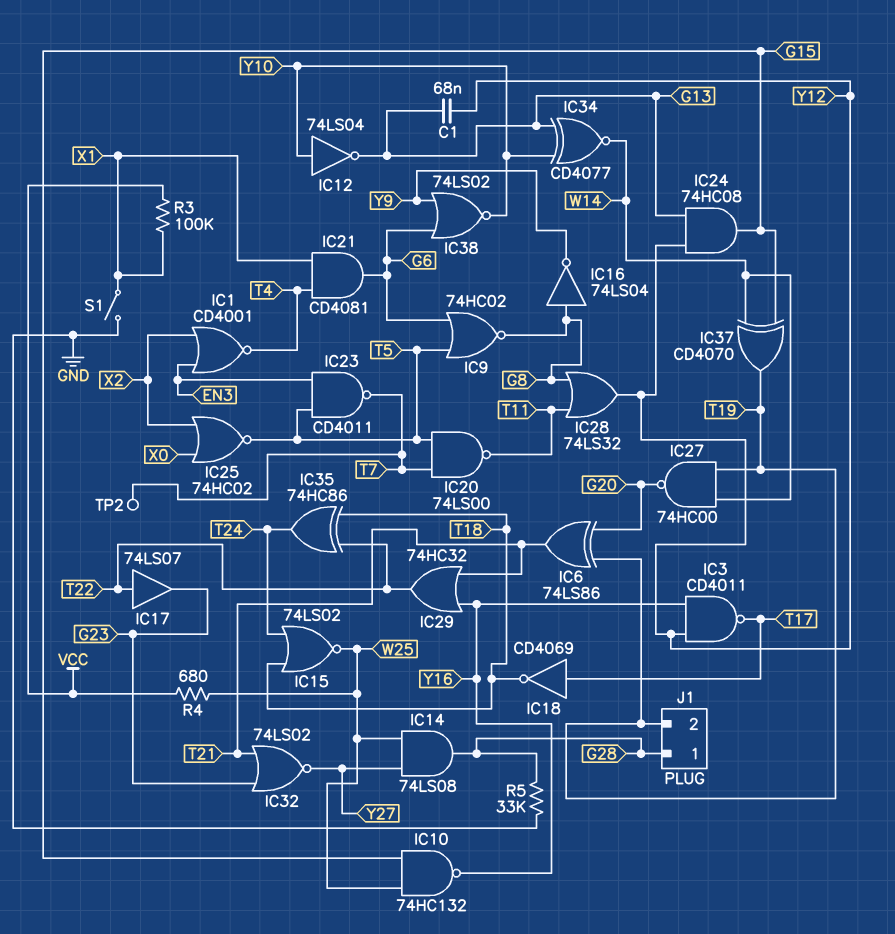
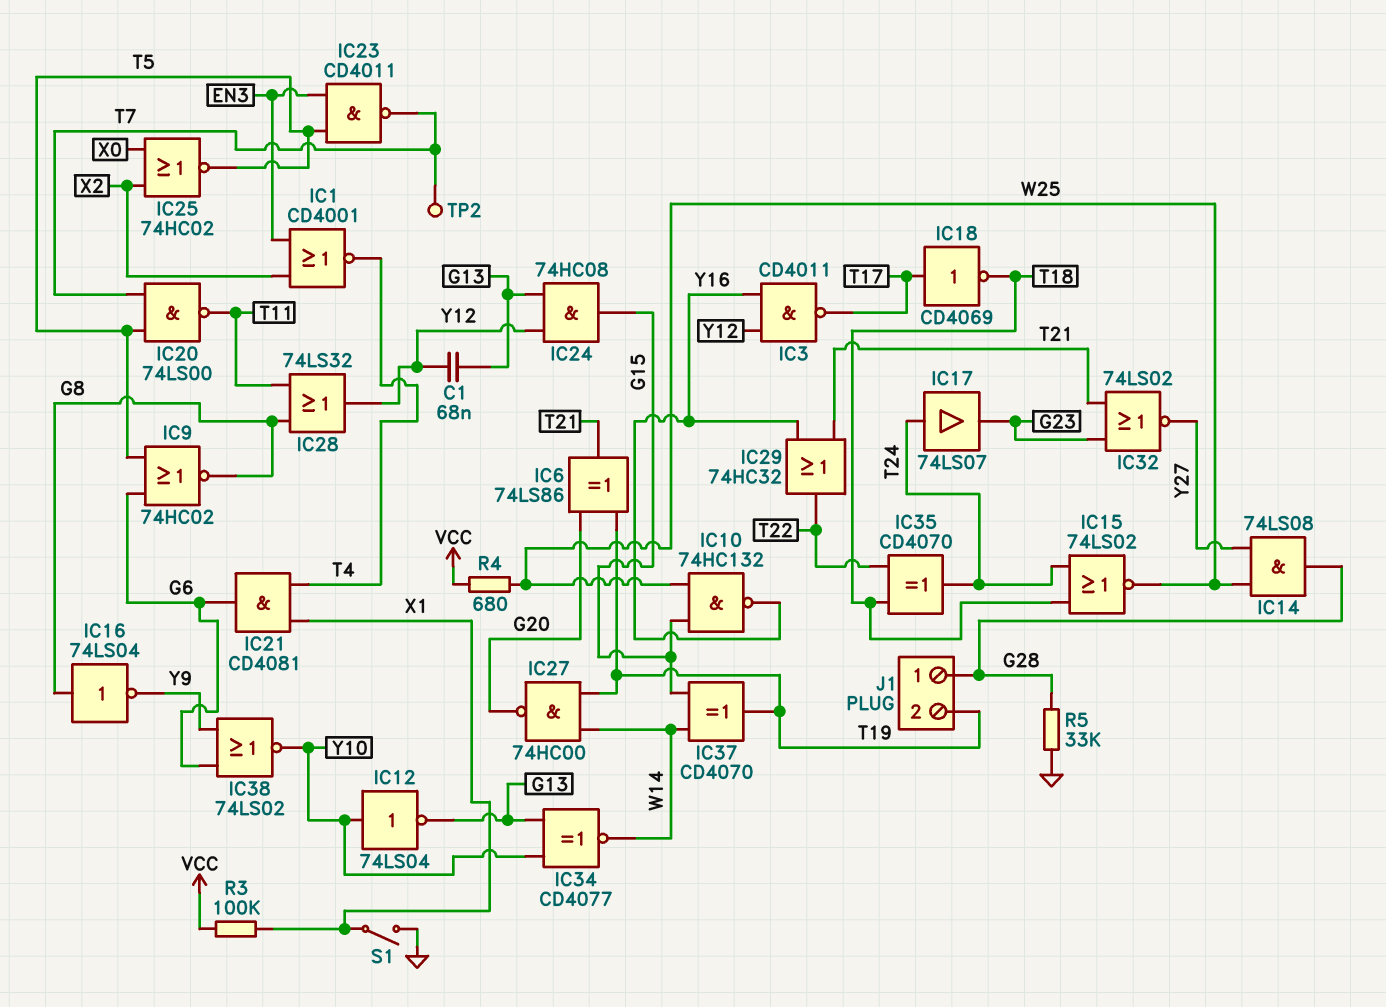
IC17: buffer 74LS07 (in T22, out G23) -> buffer 74LS07 (in T24, out G23)
IC35: XOR 74HC86 (in T18, in T22, out T24) -> XOR CD4070 (in T18, in T22, out T24)

